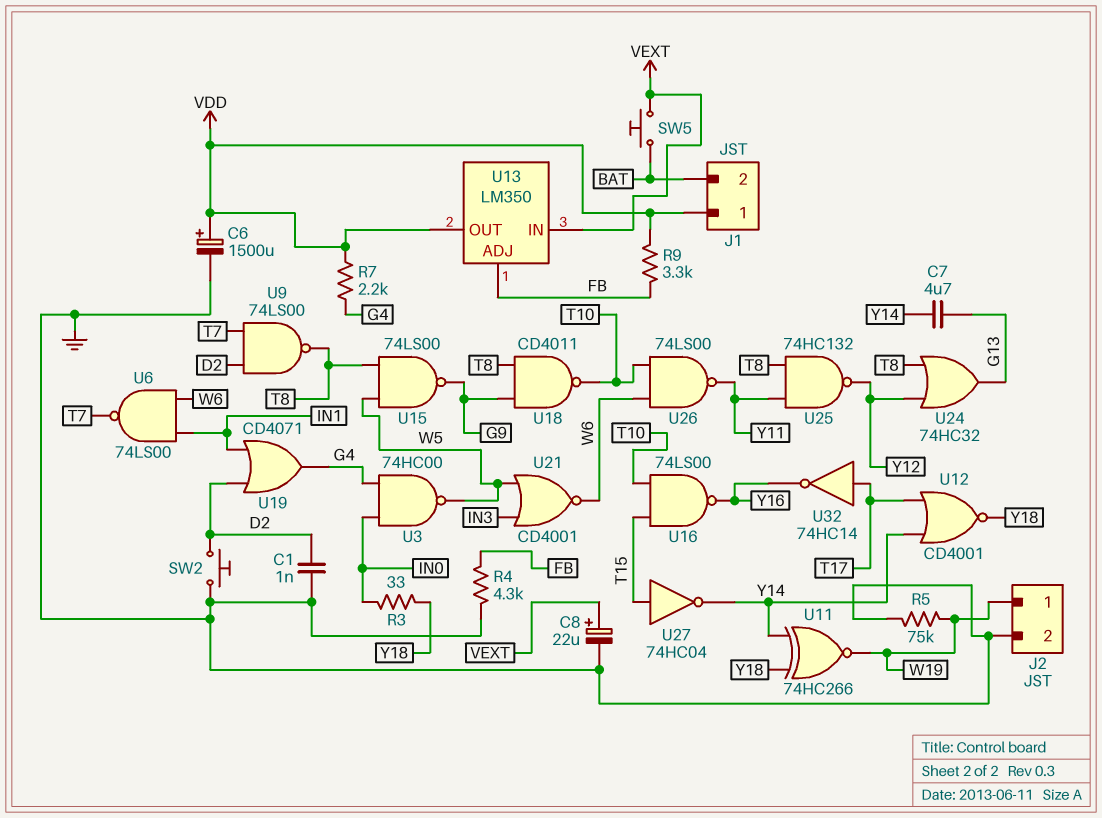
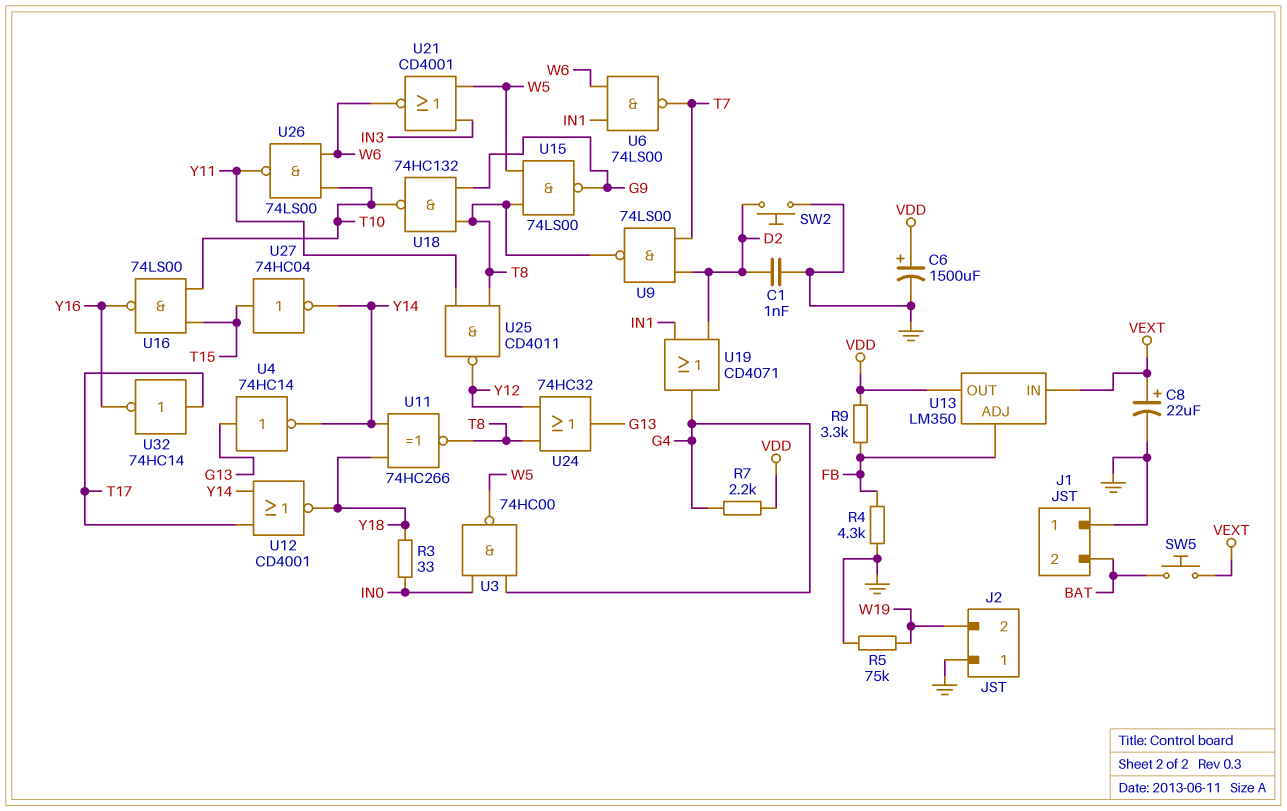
C7: 4.7uF (G13, Y14) -> none
J1 pin 1: VDD -> GND
J2 pin 1: W19 -> GND
J2 pin 2: GND -> W19
U4: none -> NOT 74HC14 (in G13, out Y14)
U11: XNOR 74HC266 (in Y14, in Y18, out W19) -> XNOR 74HC266 (in Y14, in Y18, out T8)
U18: NAND CD4011 (in G9, in T8, out T10) -> NAND 74HC132 (in G9, in T8, out T10)
U25: NAND 74HC132 (in T8, in Y11, out Y12) -> NAND CD4011 (in T8, in Y11, out Y12)

